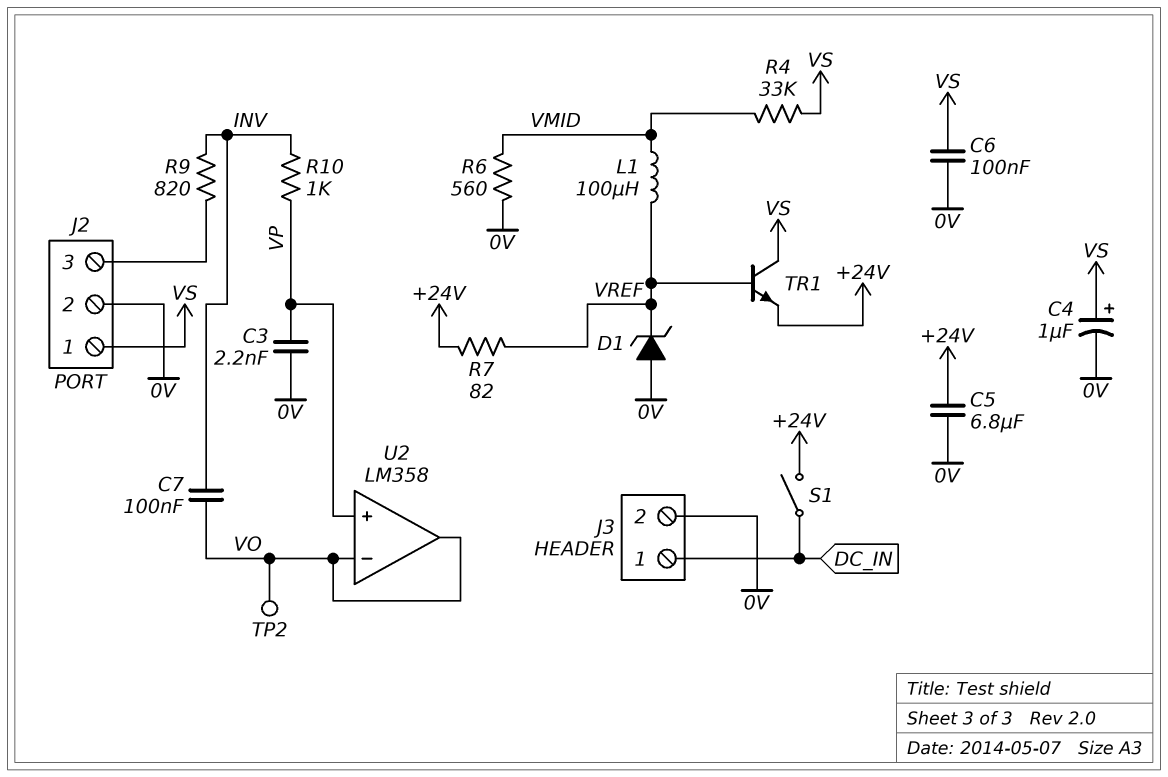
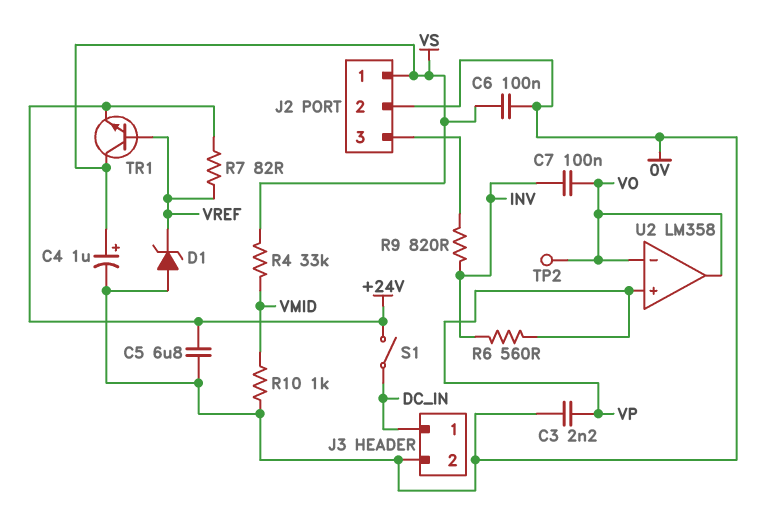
L1: 100uH (VMID, VREF) -> none
R6: 560 (0V, VMID) -> 560 (INV, VP)
R10: 1k (INV, VP) -> 1k (0V, VMID)

